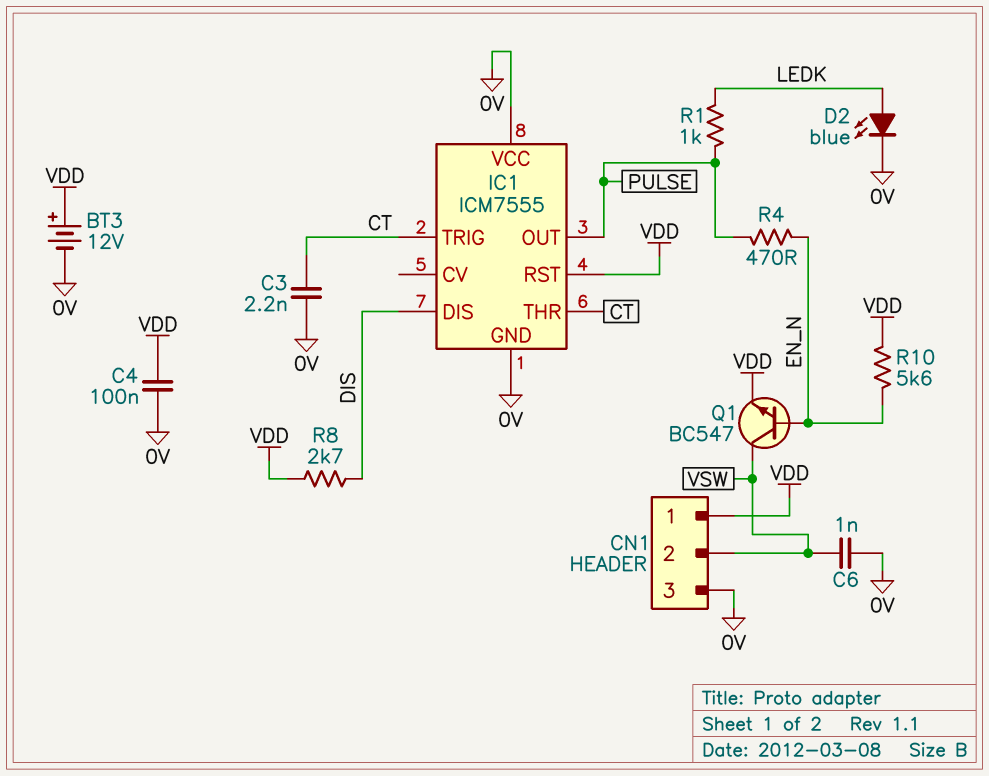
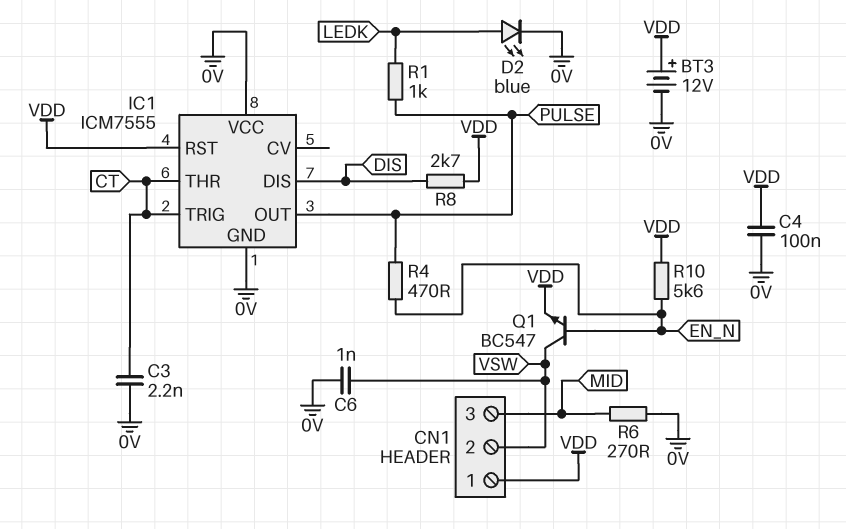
CN1 pin 3: 0V -> MID
R6: none -> 270 (0V, MID)

